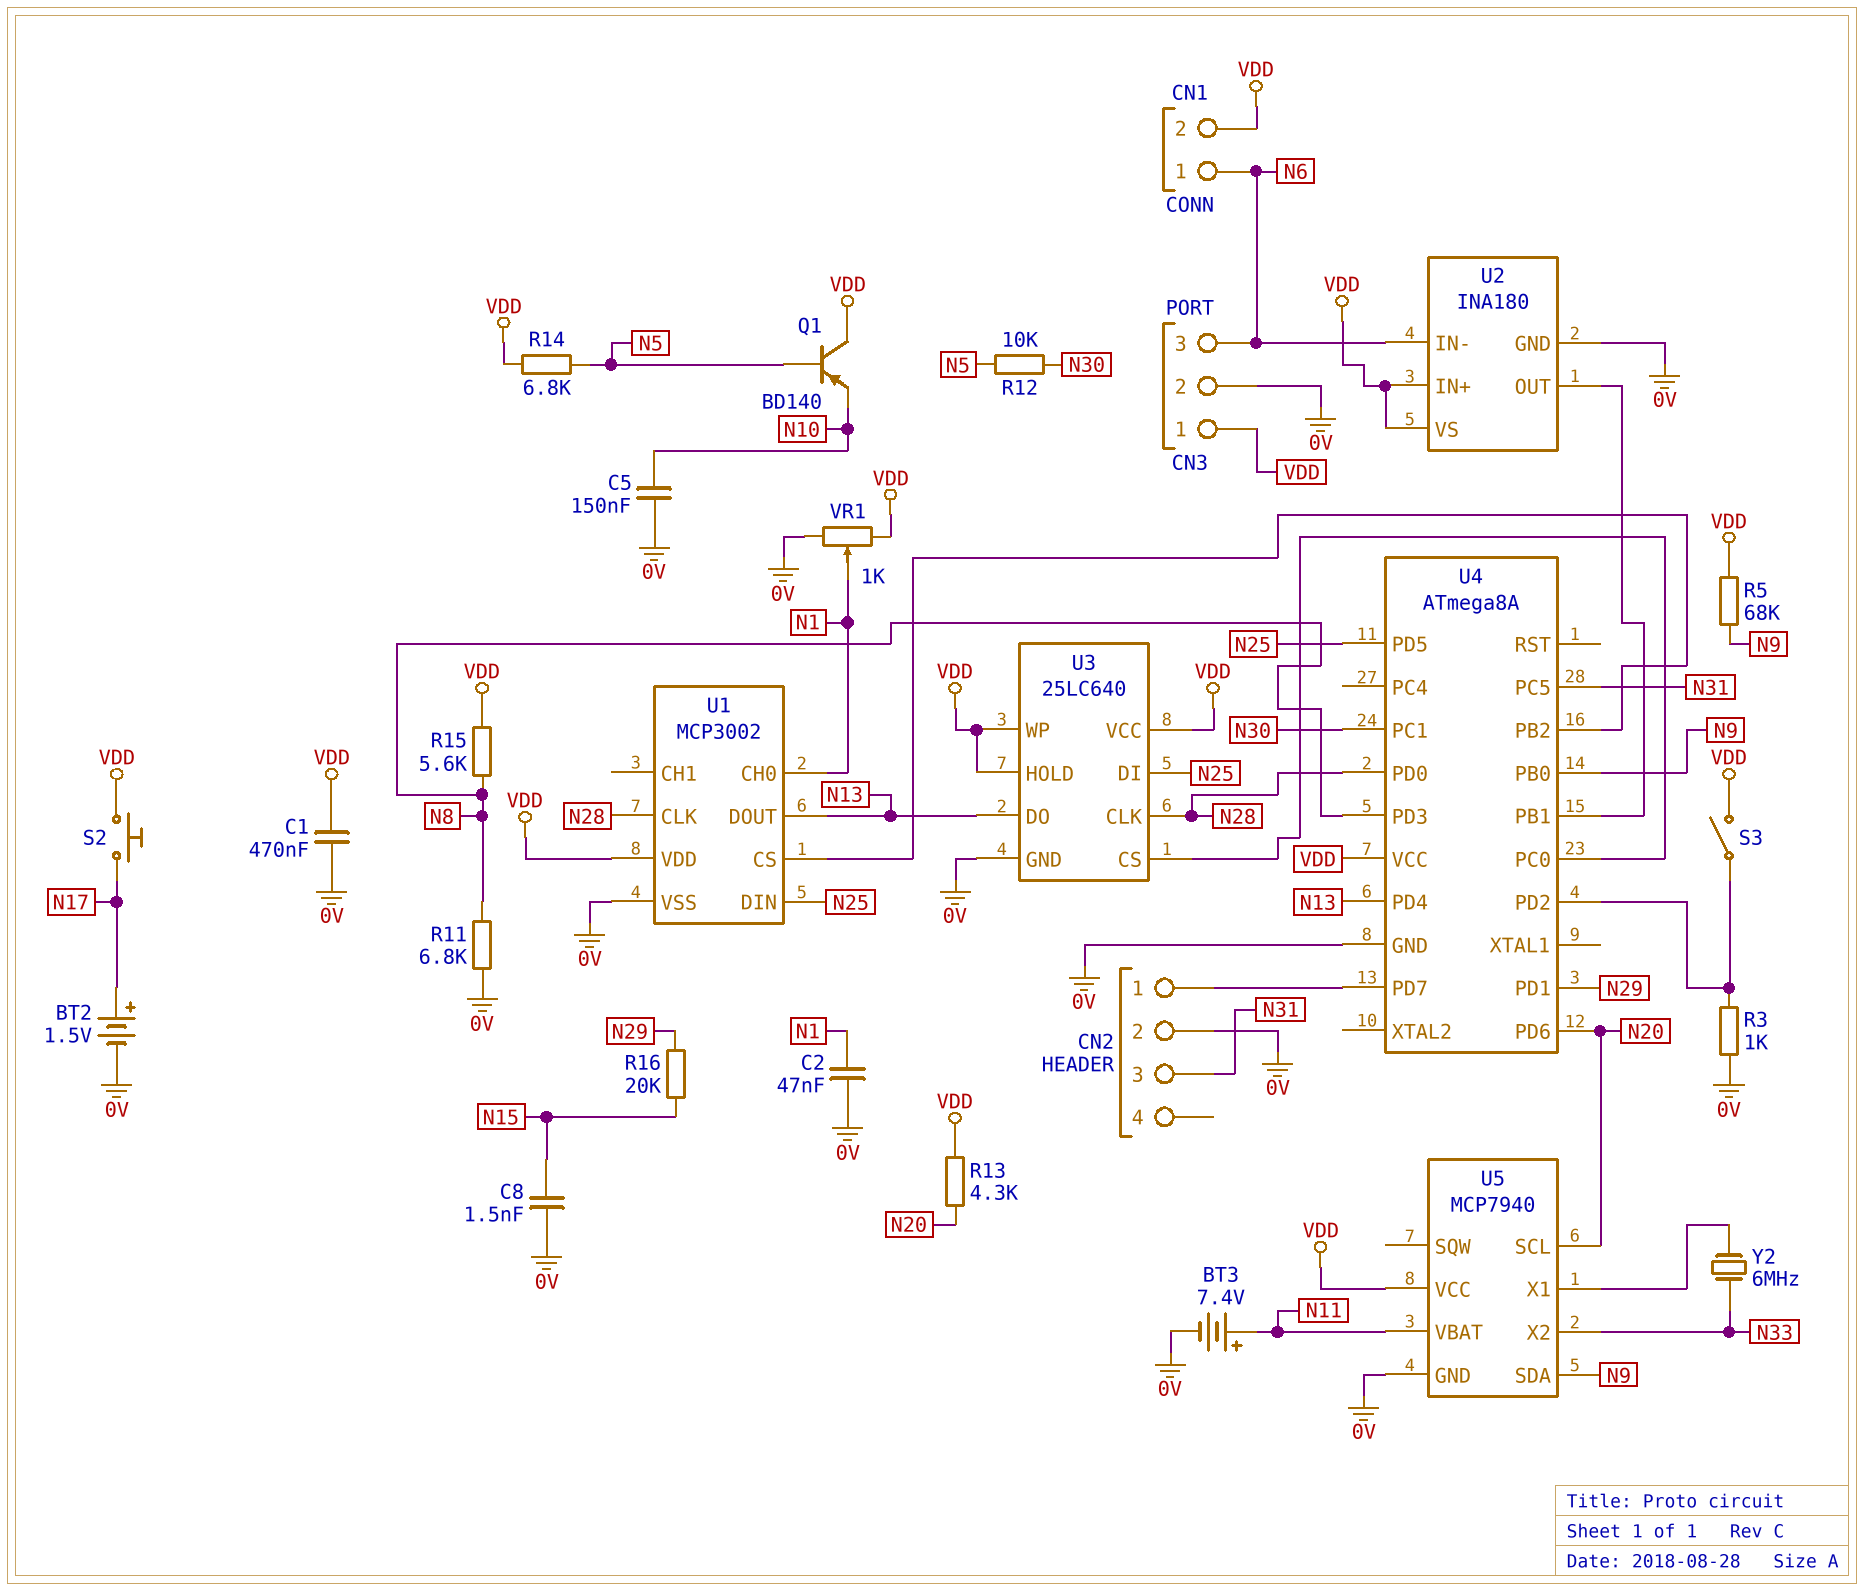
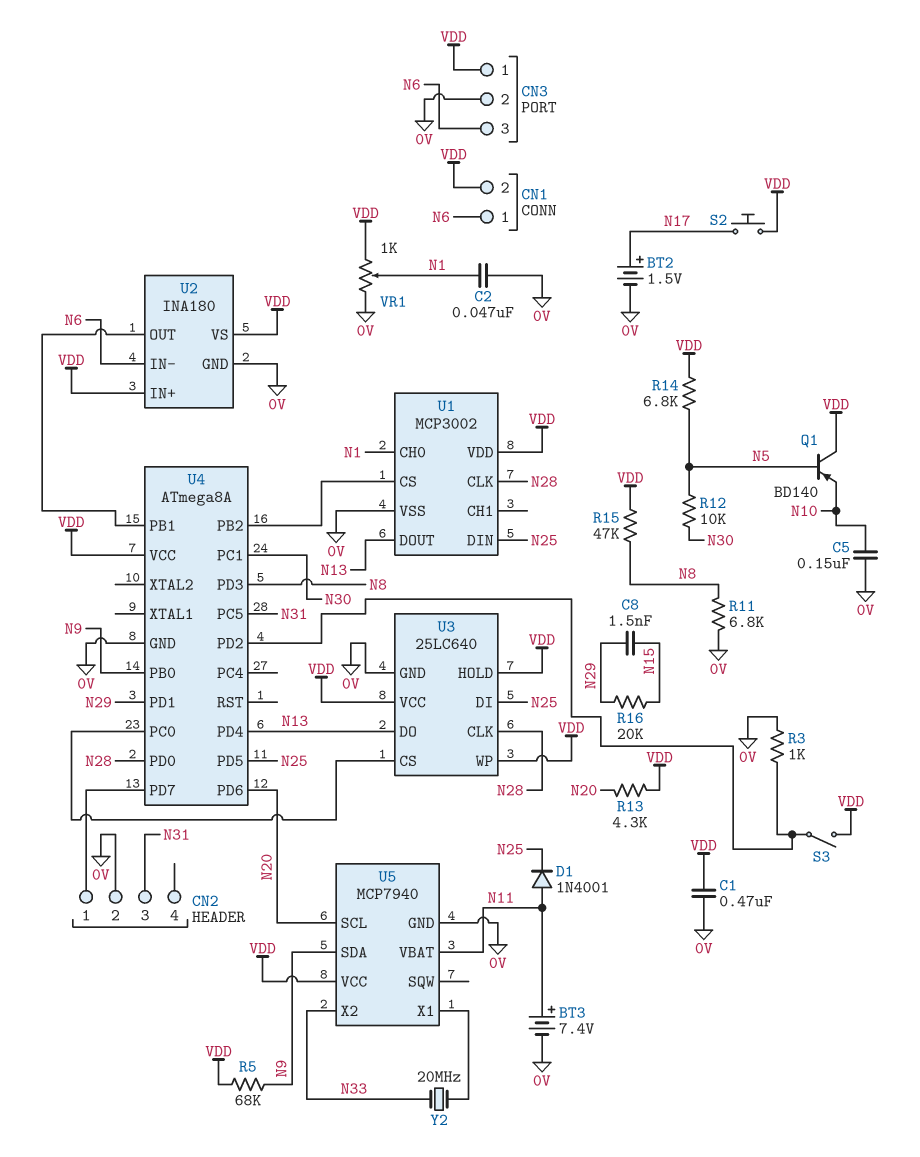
C8: 1.5nF (0V, N15) -> 1.5nF (N15, N29)
D1: none -> diode 1N4001 (A N11, K N25)
R15: 5.6k (N8, VDD) -> 47k (N8, VDD)
Y2: 6MHz (N33, U5/X1) -> 20MHz (N33, U5/X1)

